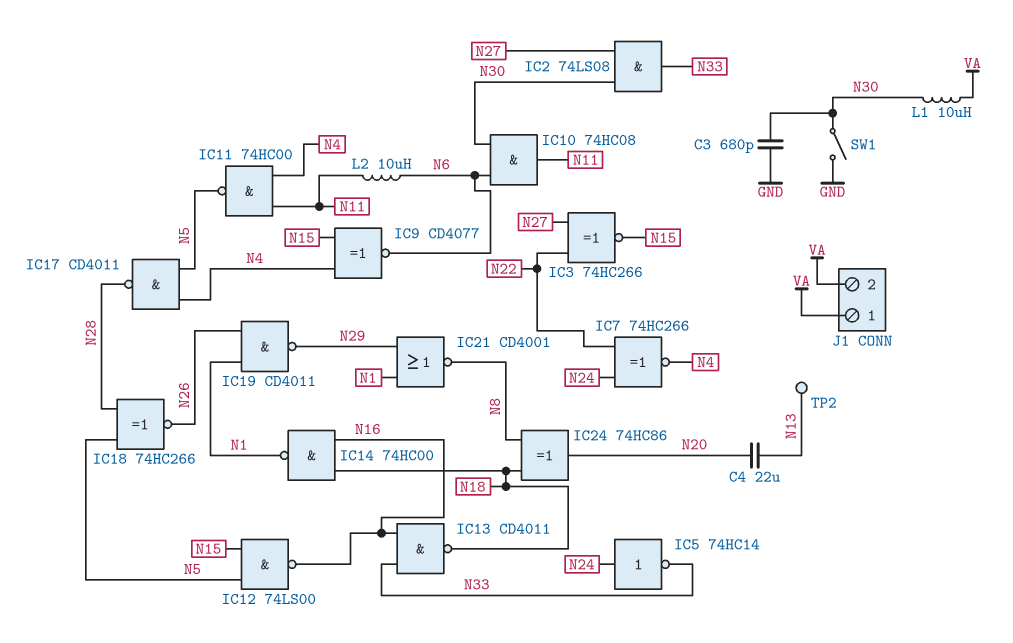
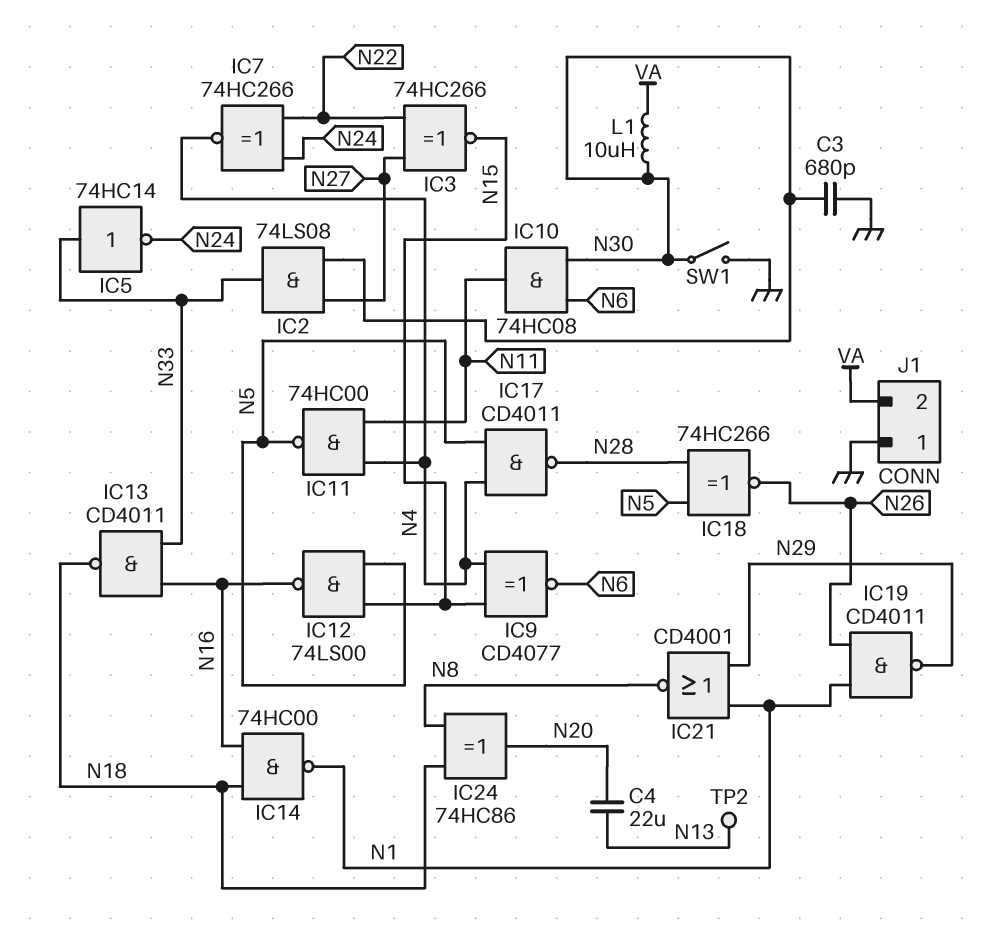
IC5: NOT 74HC14 (in N24, out N33) -> NOT 74HC14 (in N33, out N24)
J1 pin 1: VA -> GND
L2: 10uH (N6, N11) -> none

